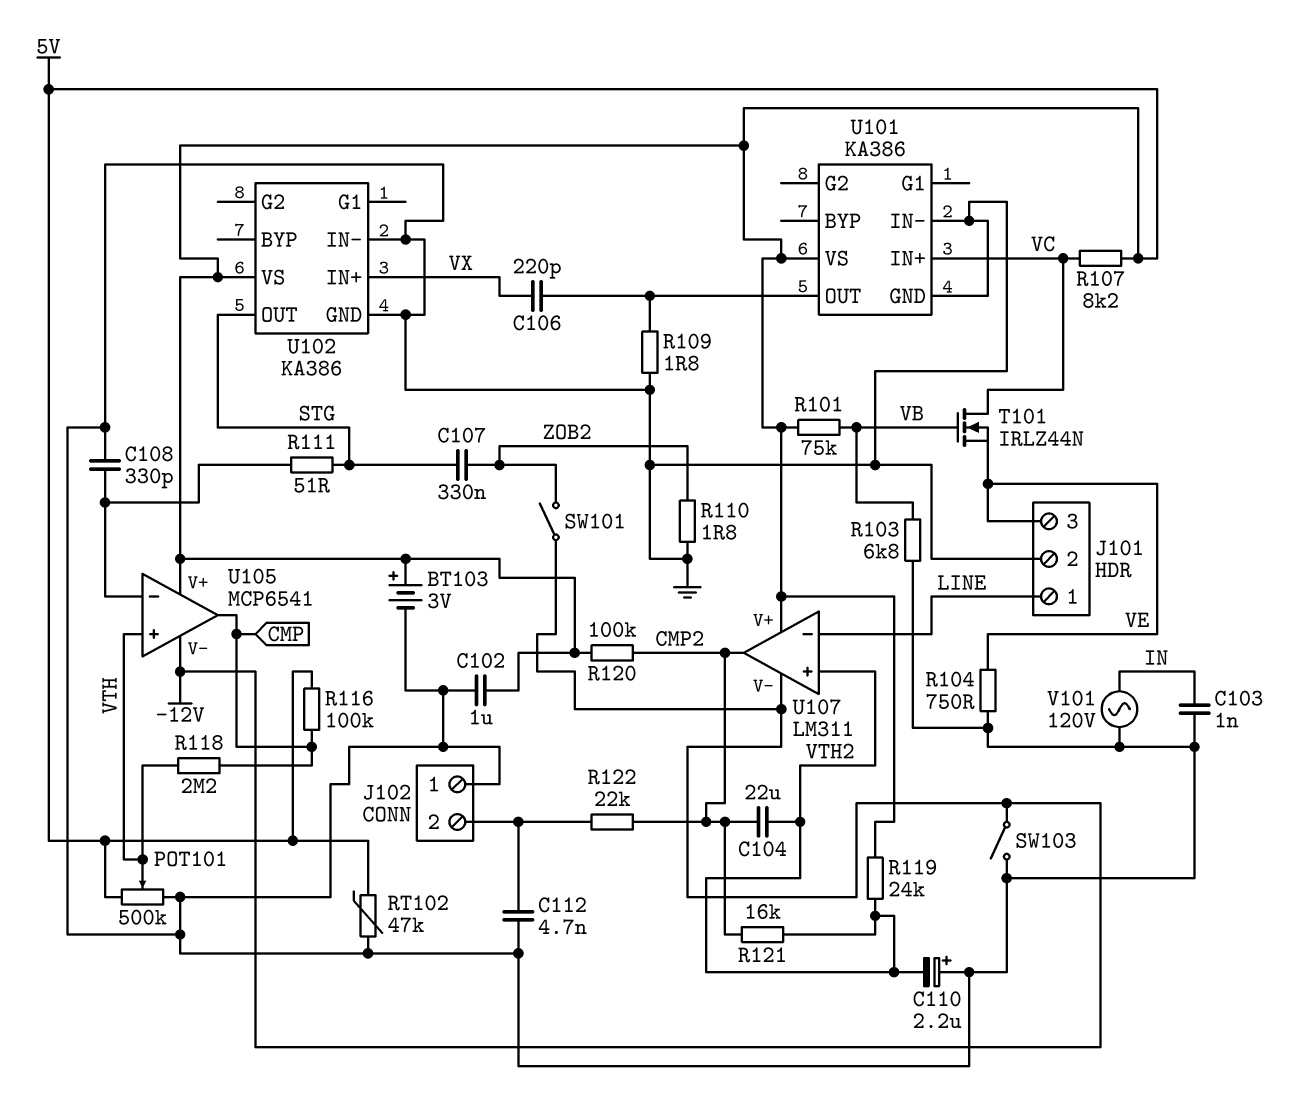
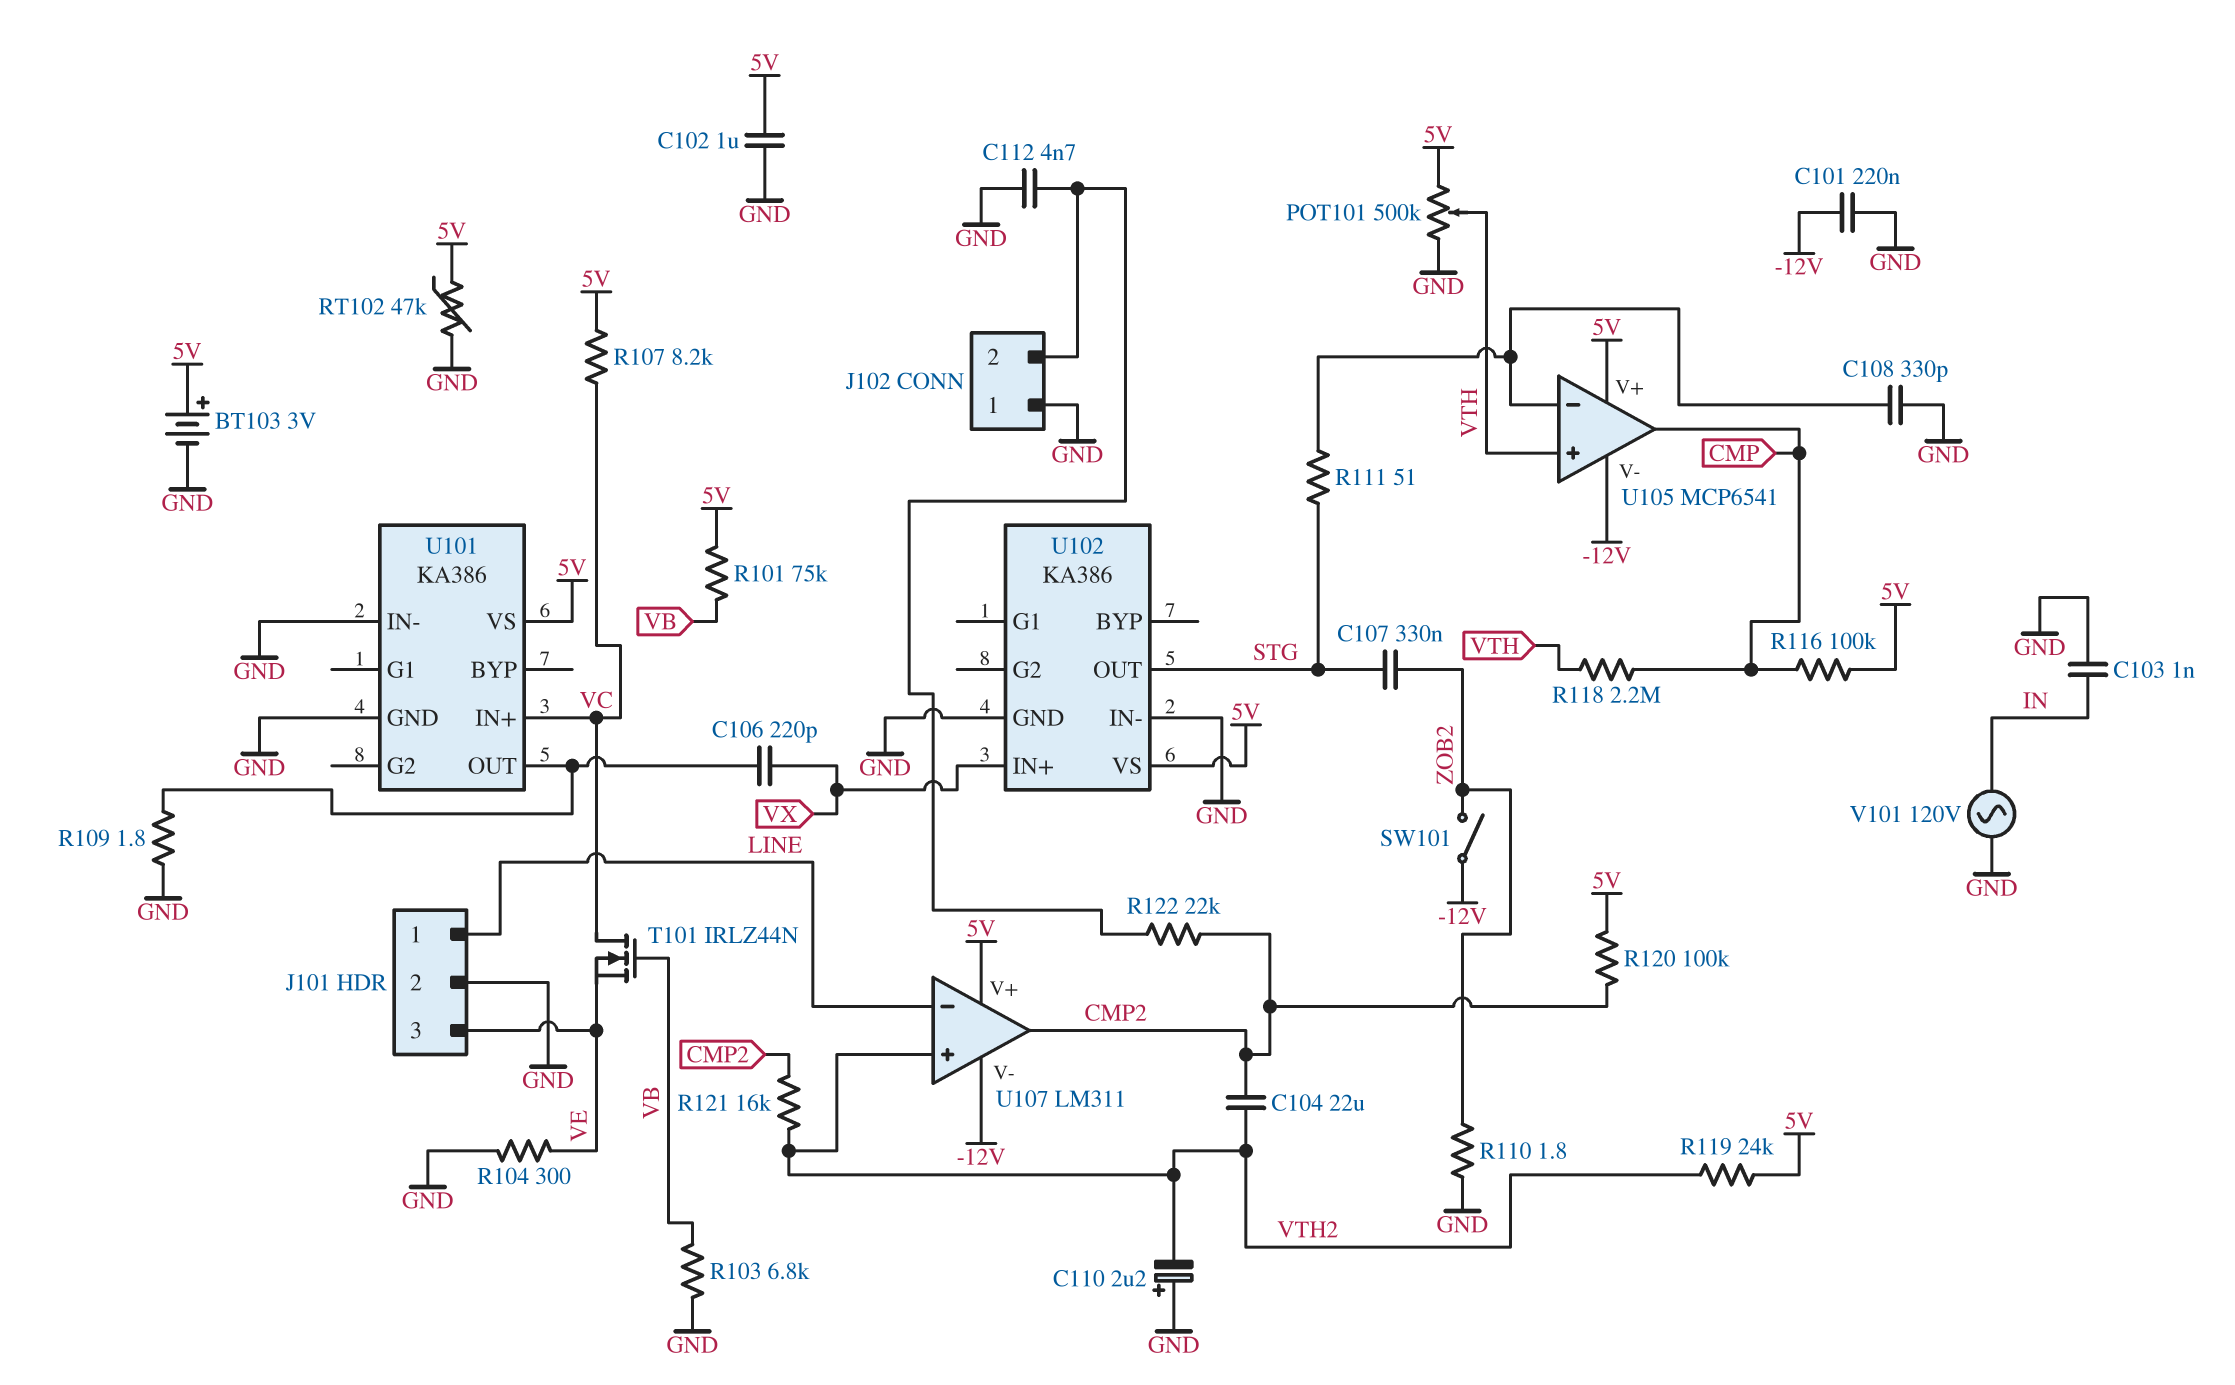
C101: none -> 220nF (-12V, GND)
R104: 750 (GND, VE) -> 300 (GND, VE)
SW103: switch (-12V, GND) -> none

